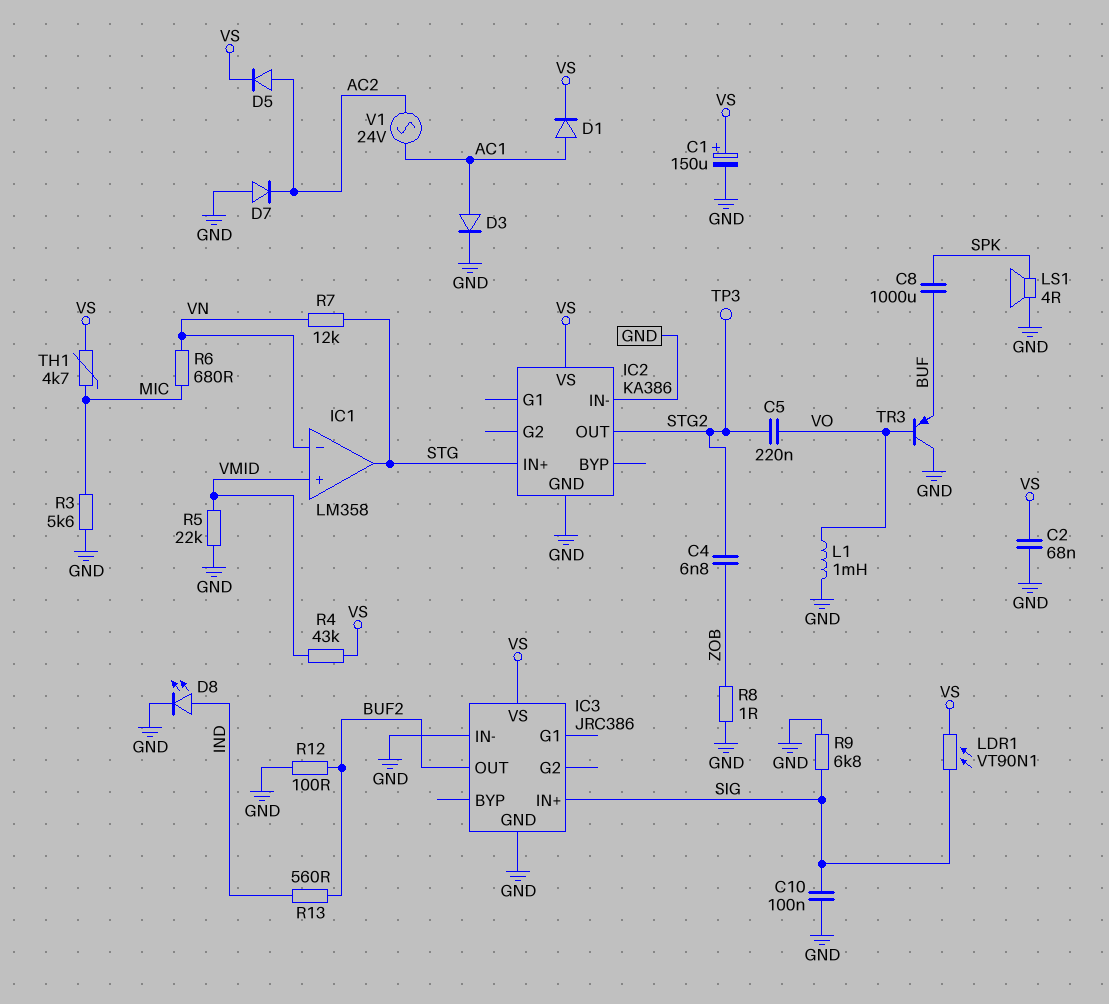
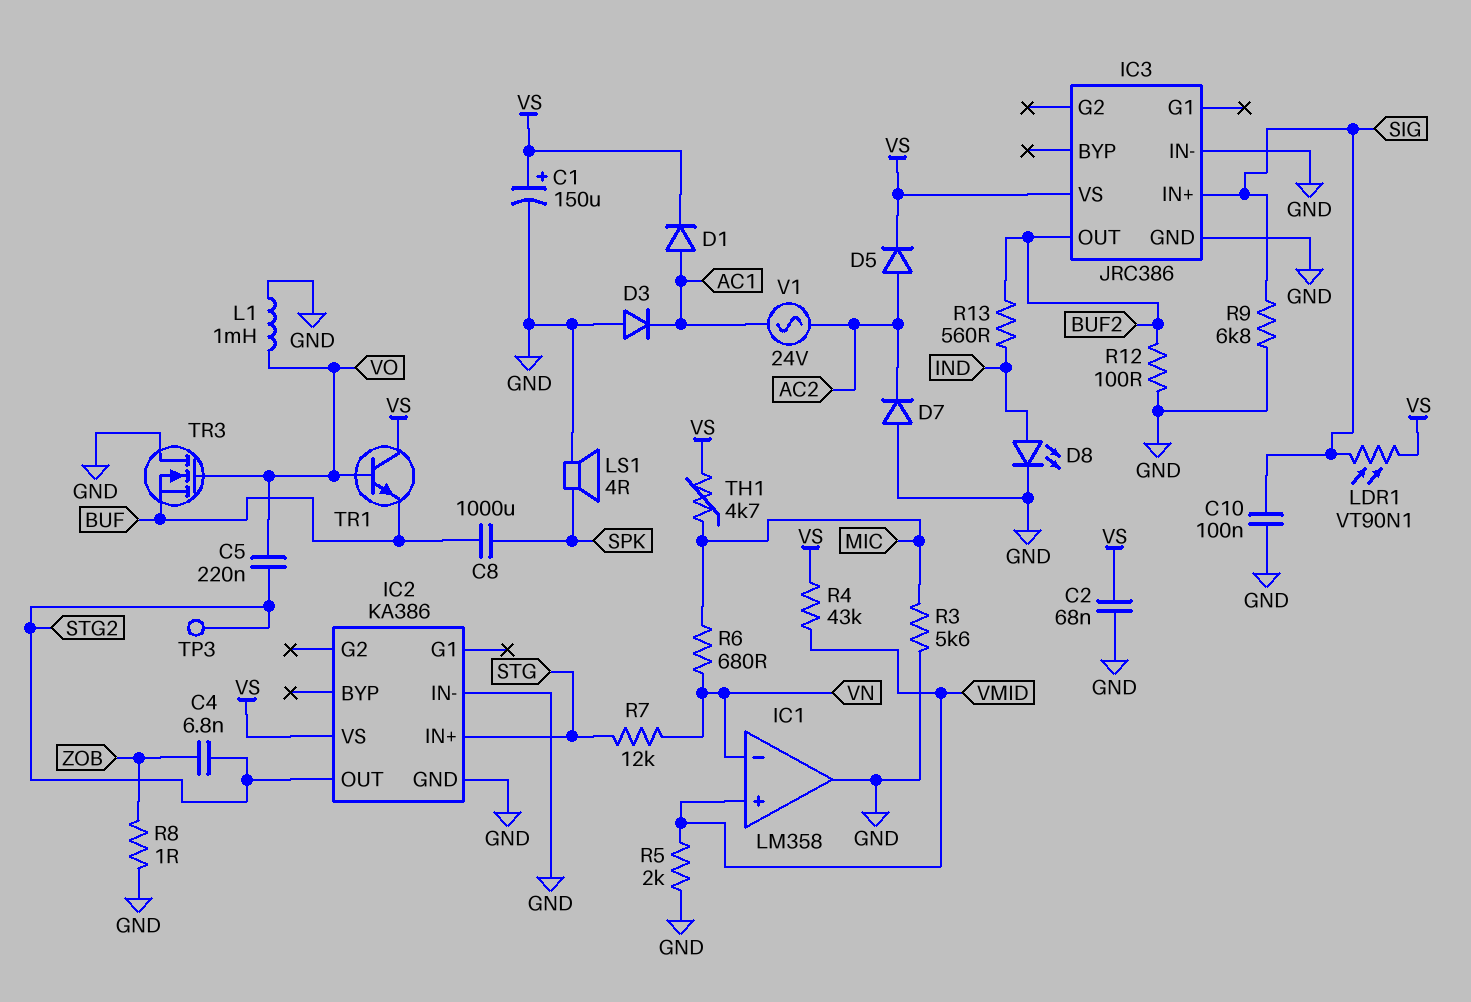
D3: diode (A AC1, K GND) -> diode (A GND, K AC1)
IC1 pin out: STG -> GND
R5: 22k (GND, VMID) -> 2k (GND, VMID)
TR1: none -> NPN (B VO, C VS, E BUF)
TR3: PNP (B VO, C GND, E BUF) -> NMOS (G VO, D GND, S BUF)

